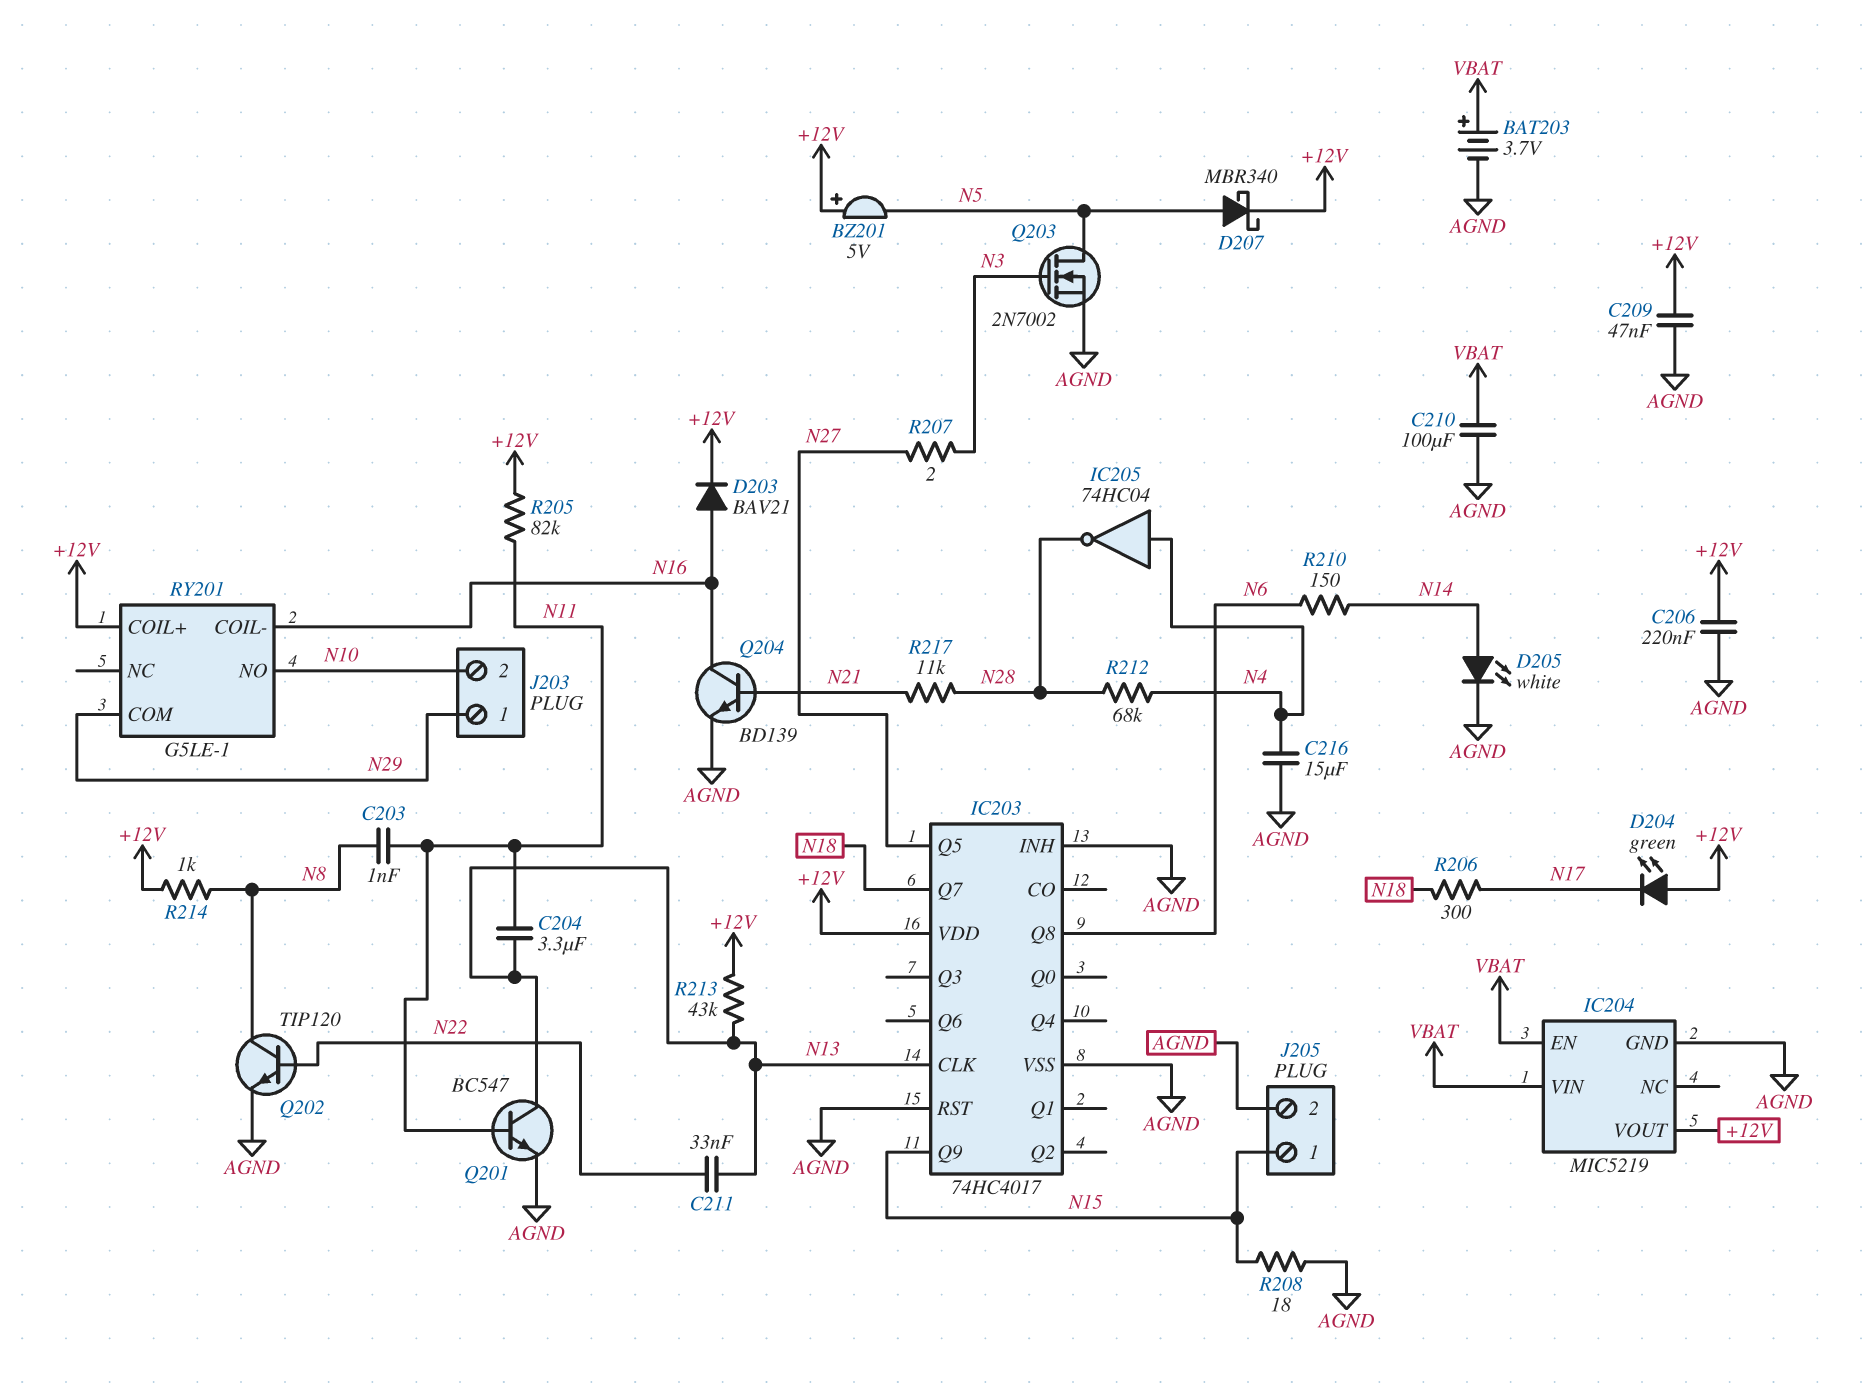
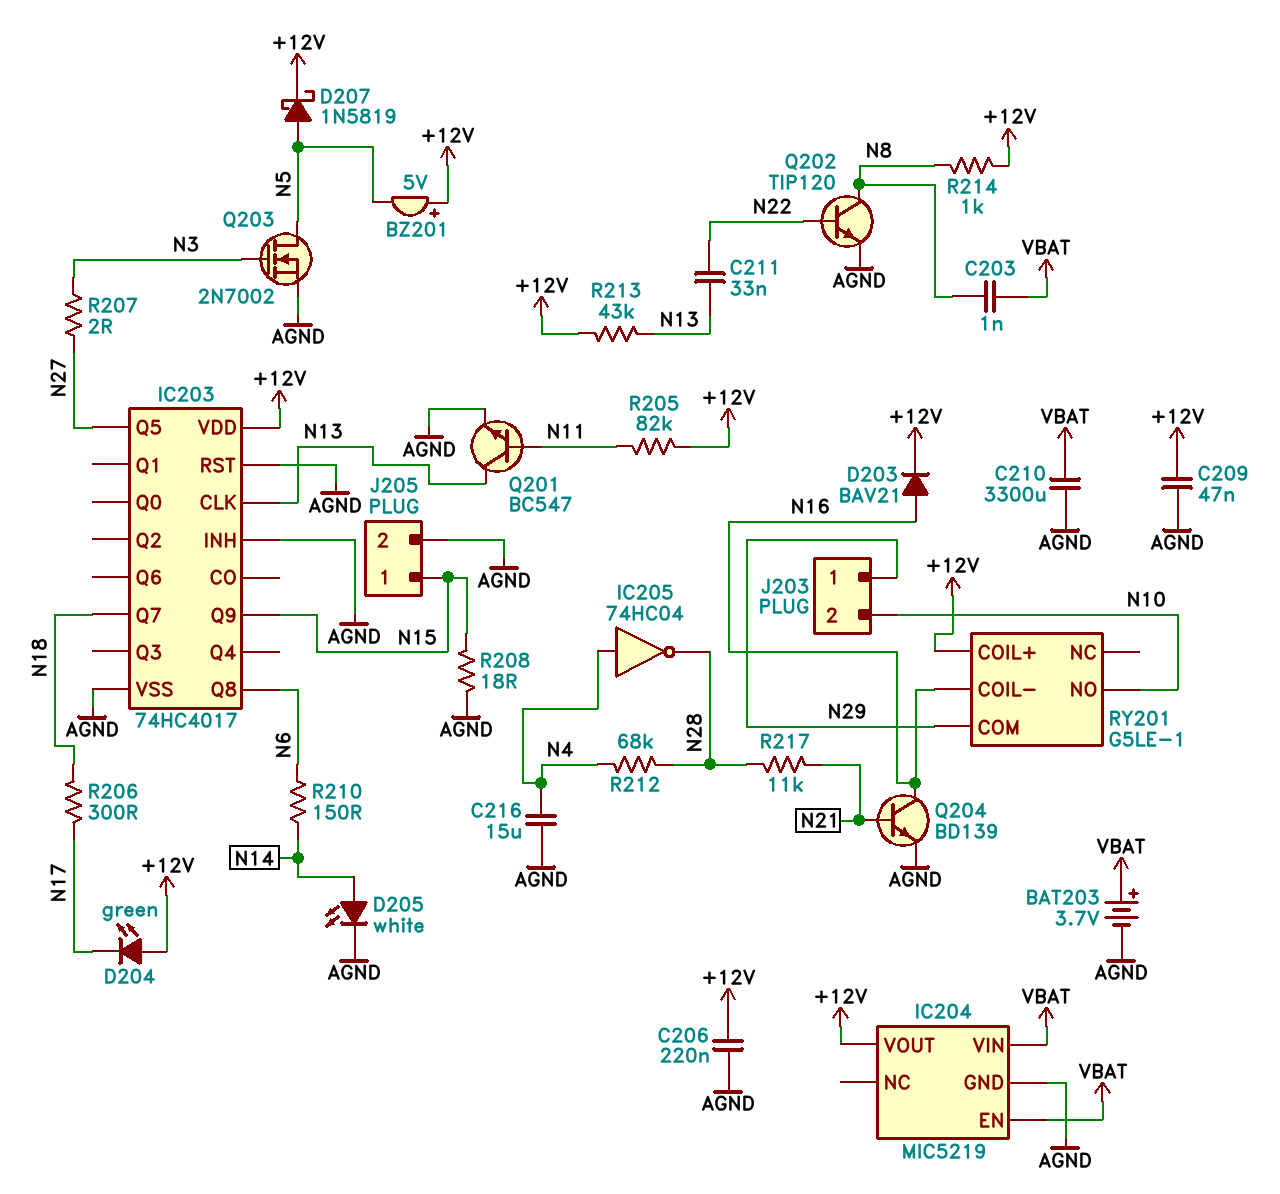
C203: 1nF (N8, N11) -> 1nF (N8, VBAT)
C204: 3.3uF (N11, N13) -> none
C210: 100uF (AGND, VBAT) -> 3300uF (AGND, VBAT)
D207: schottky MBR340 (A N5, K +12V) -> schottky 1N5819 (A N5, K +12V)

